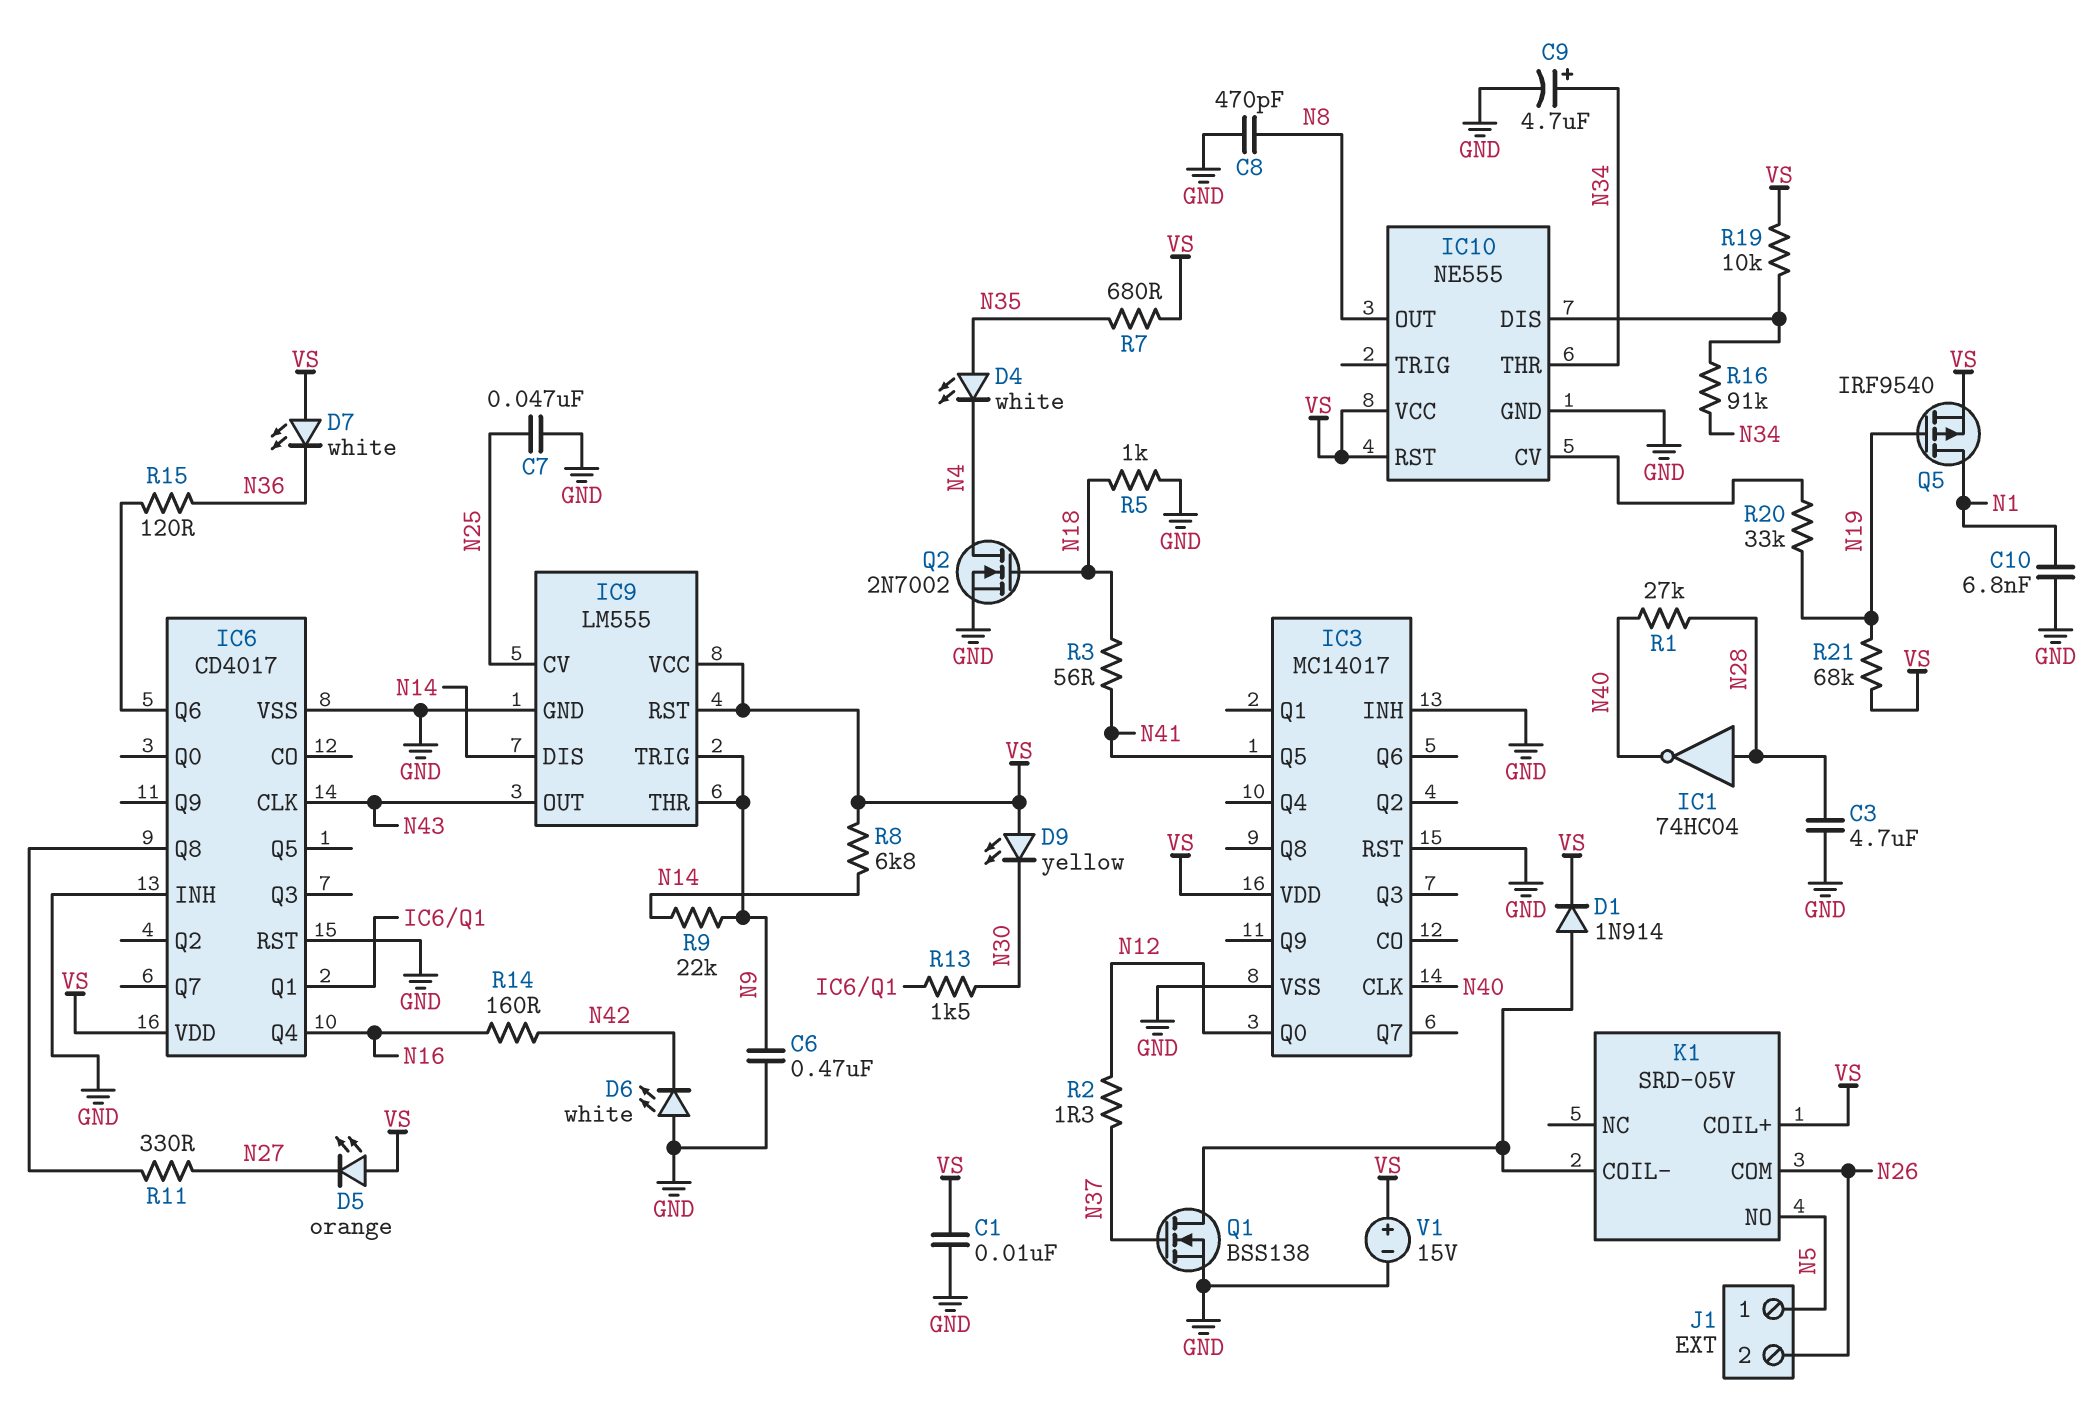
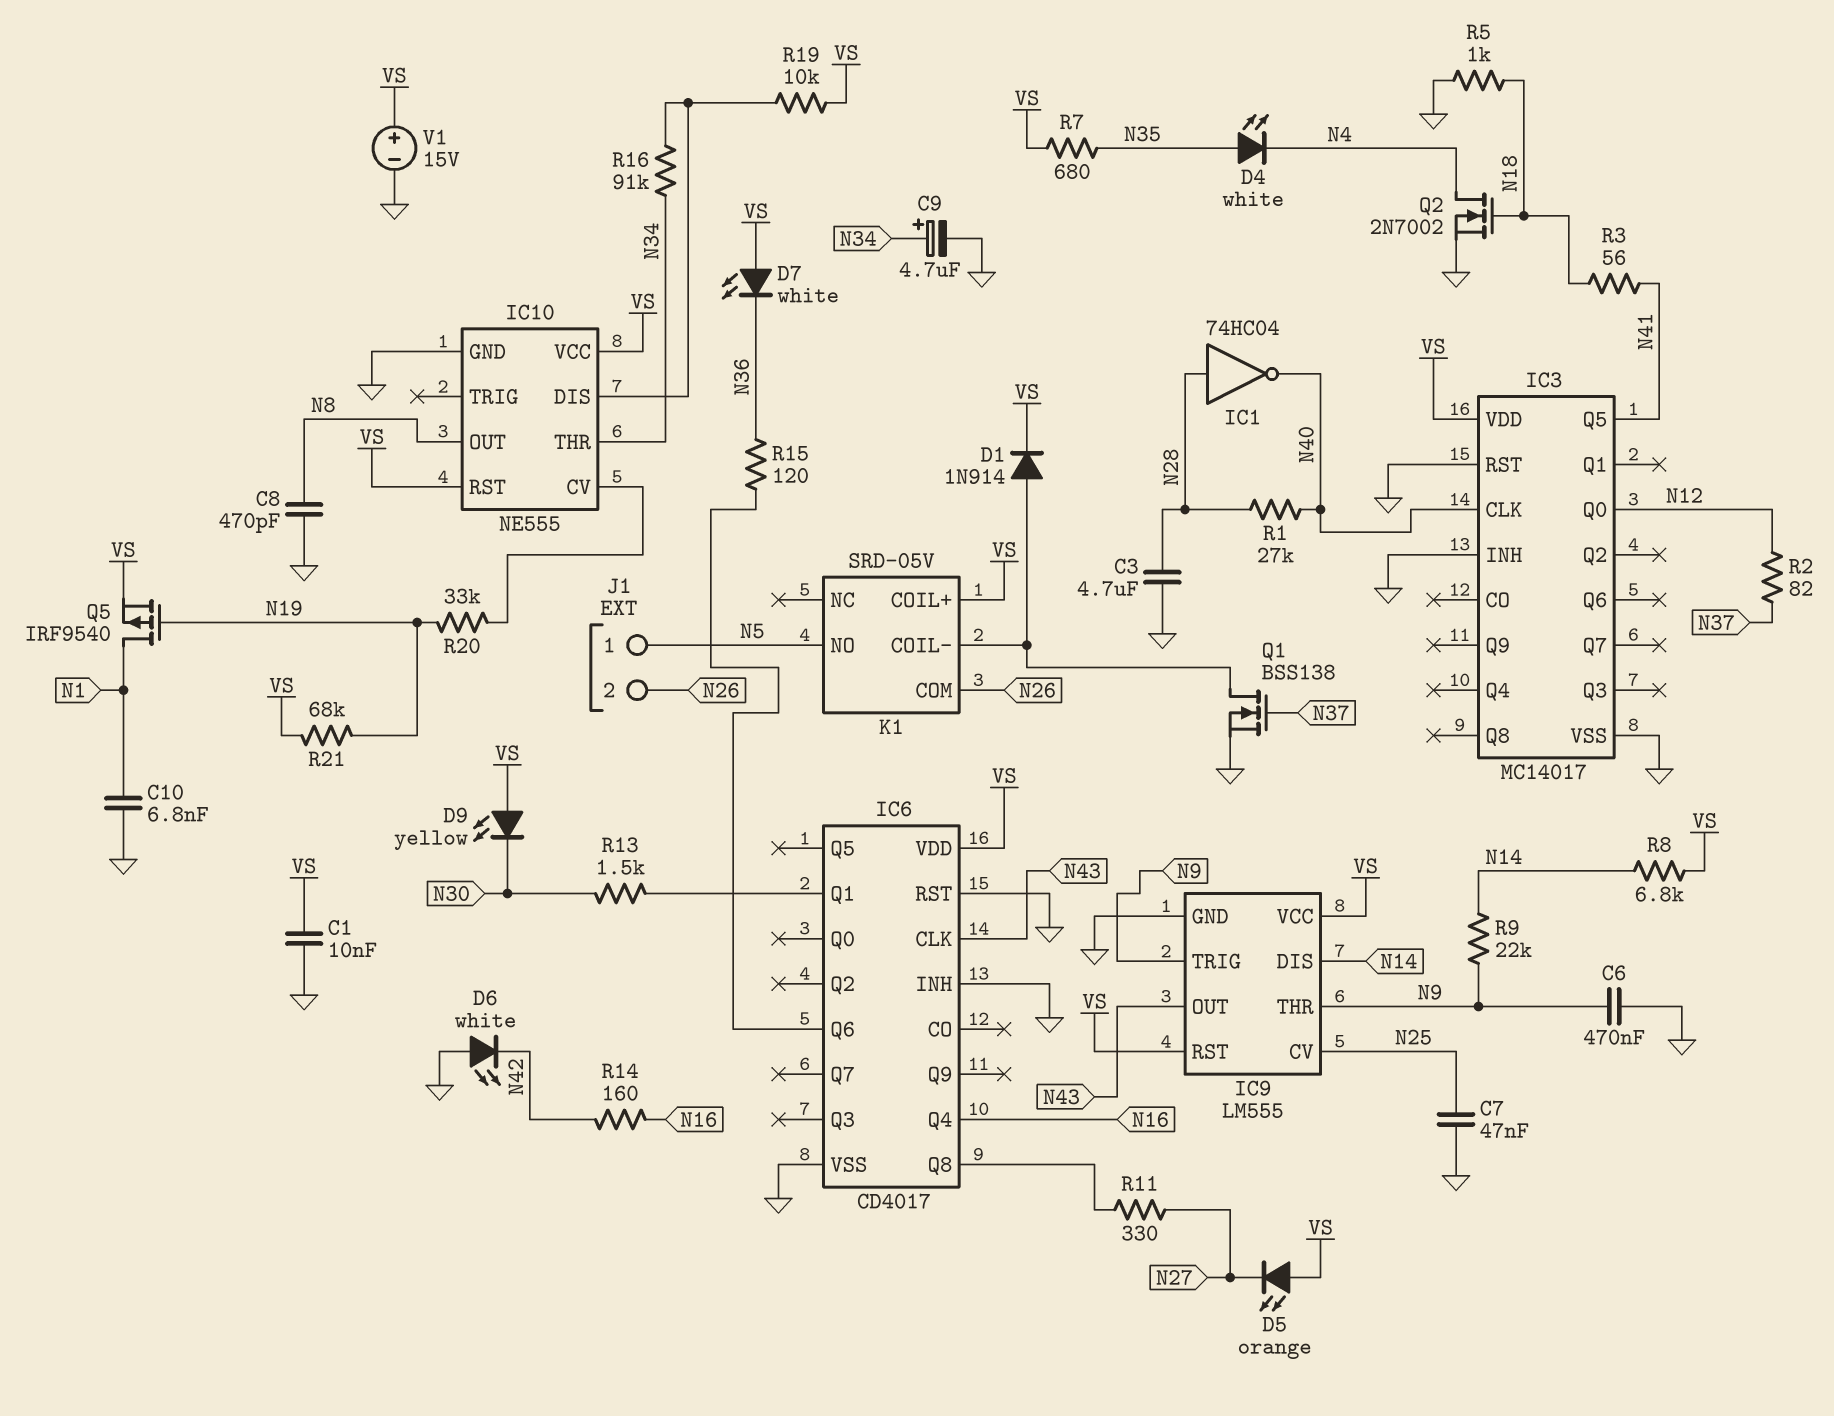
R2: 1.3 (N12, N37) -> 82 (N12, N37)

